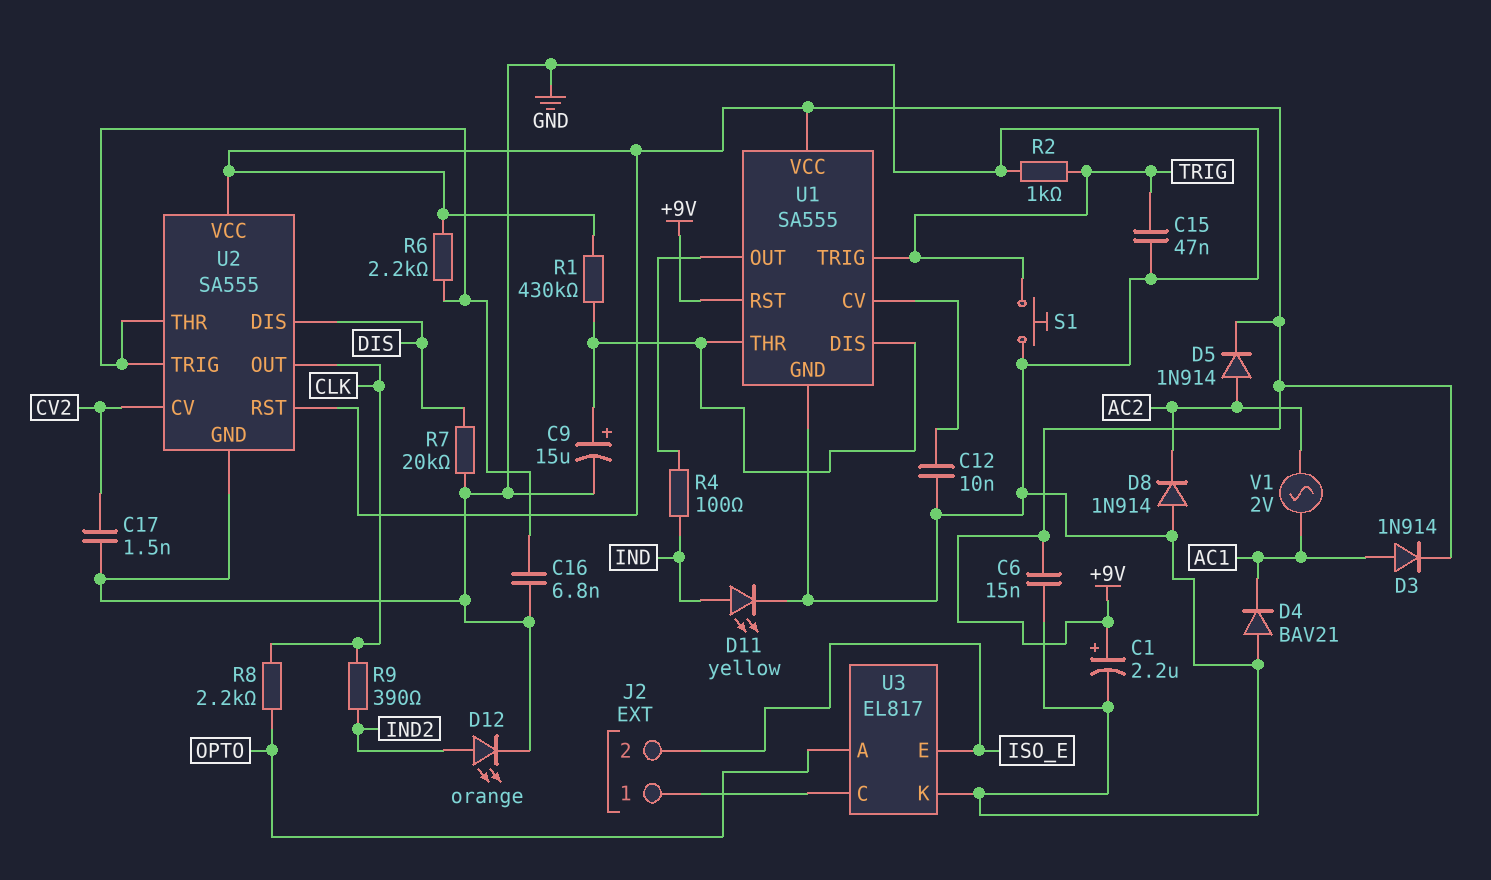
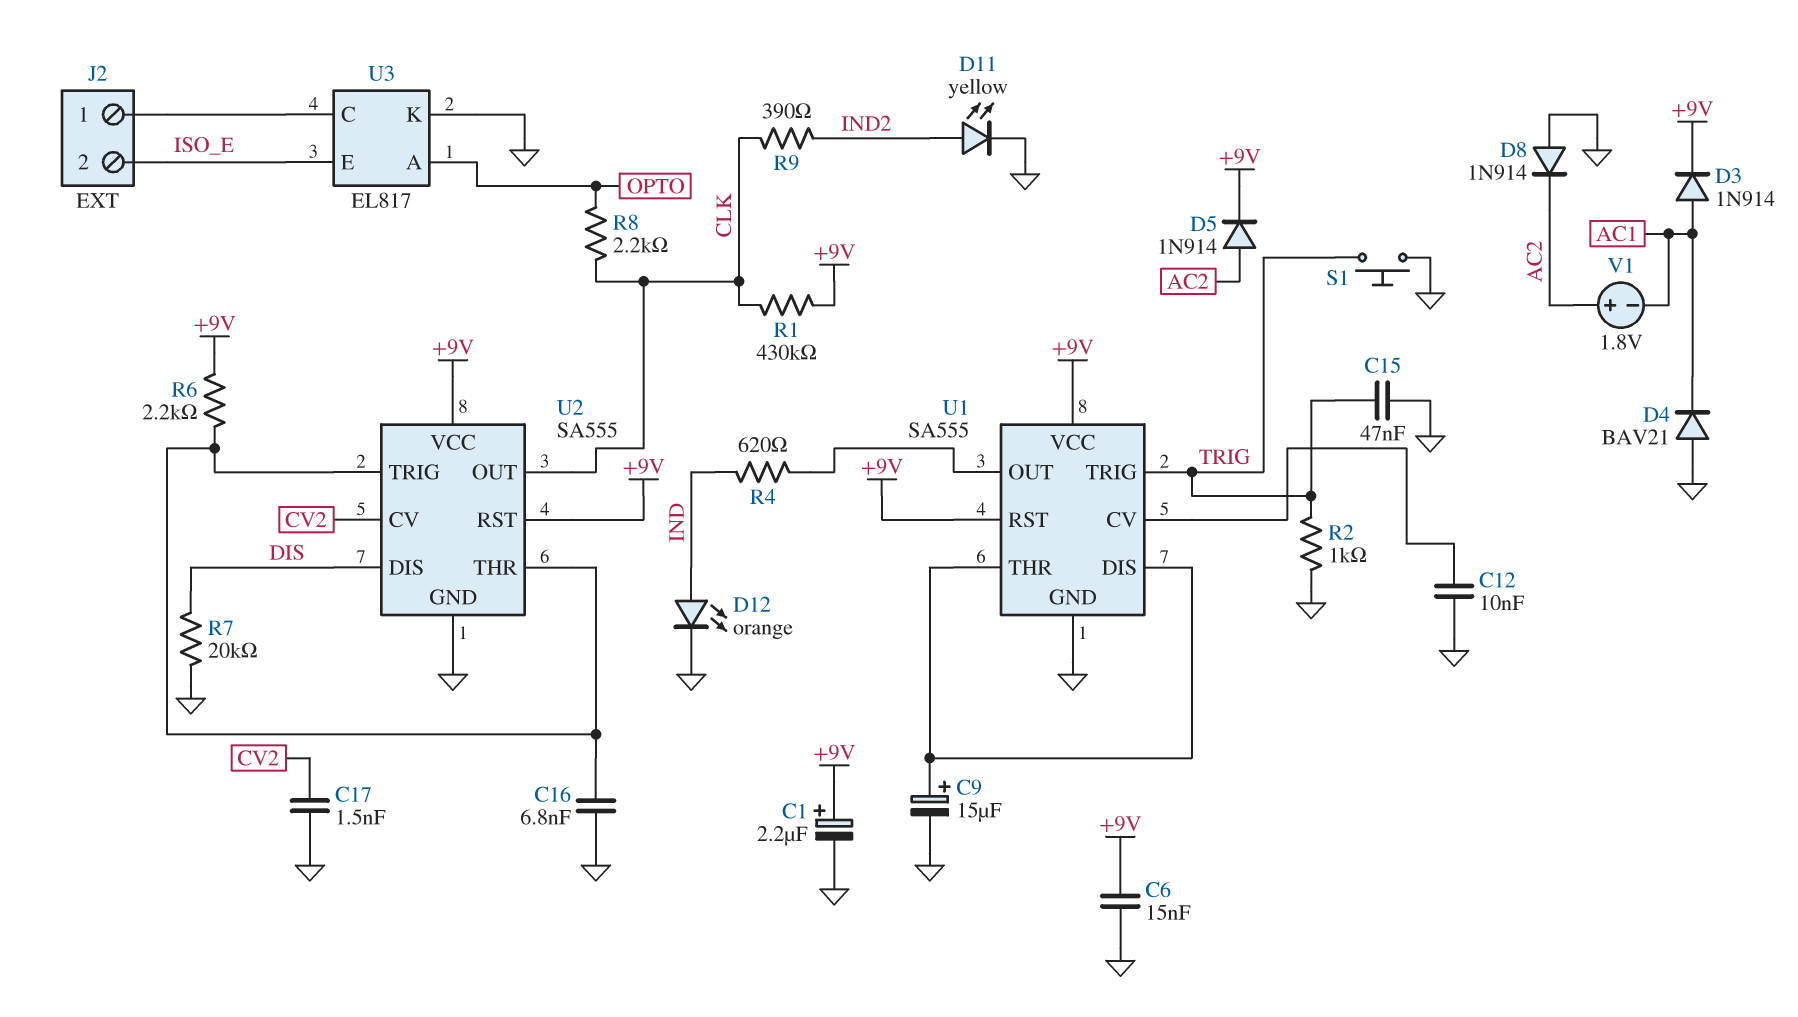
D11: LED yellow (A IND, K GND) -> LED yellow (A IND2, K GND)
D12: LED orange (A IND2, K GND) -> LED orange (A IND, K GND)
R1: 430k (+9V, U1/DIS) -> 430k (+9V, CLK)
R4: 100 (IND, U1/OUT) -> 620 (IND, U1/OUT)
V1: AC 2V (AC1, AC2) -> 1.8V (plus AC2, minus AC1)

